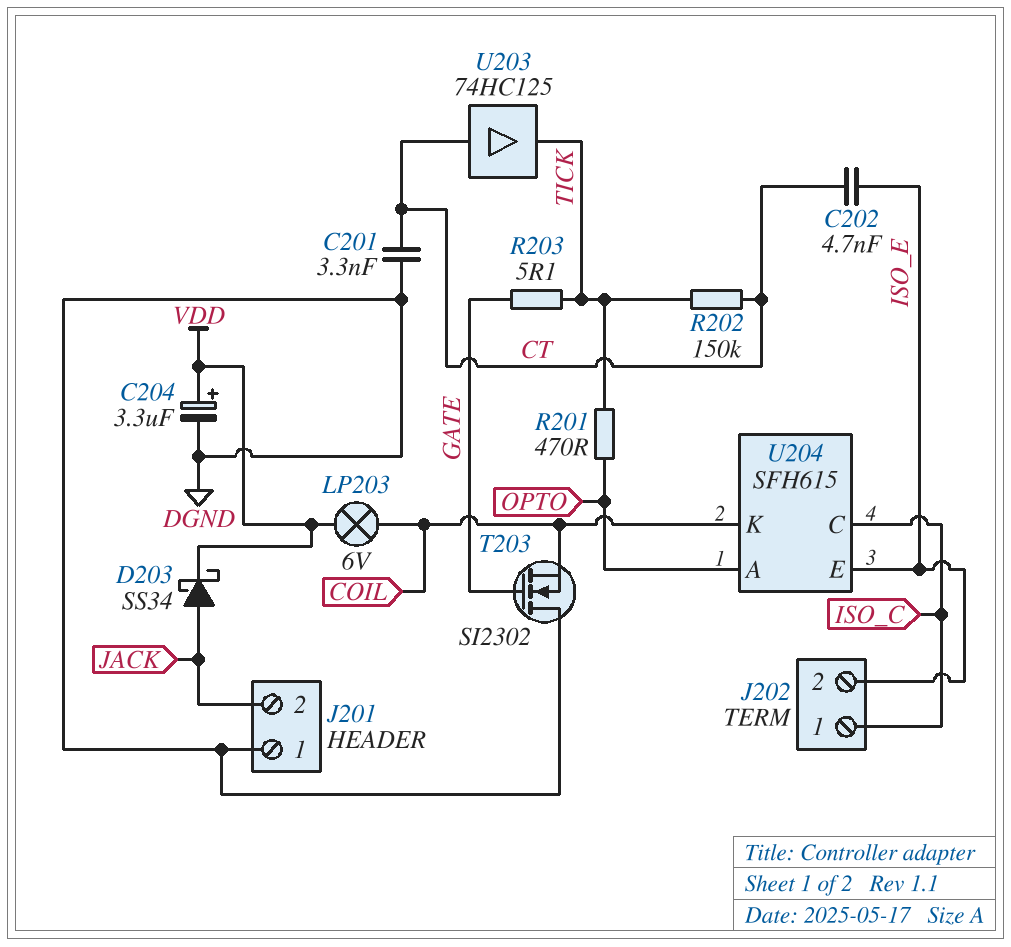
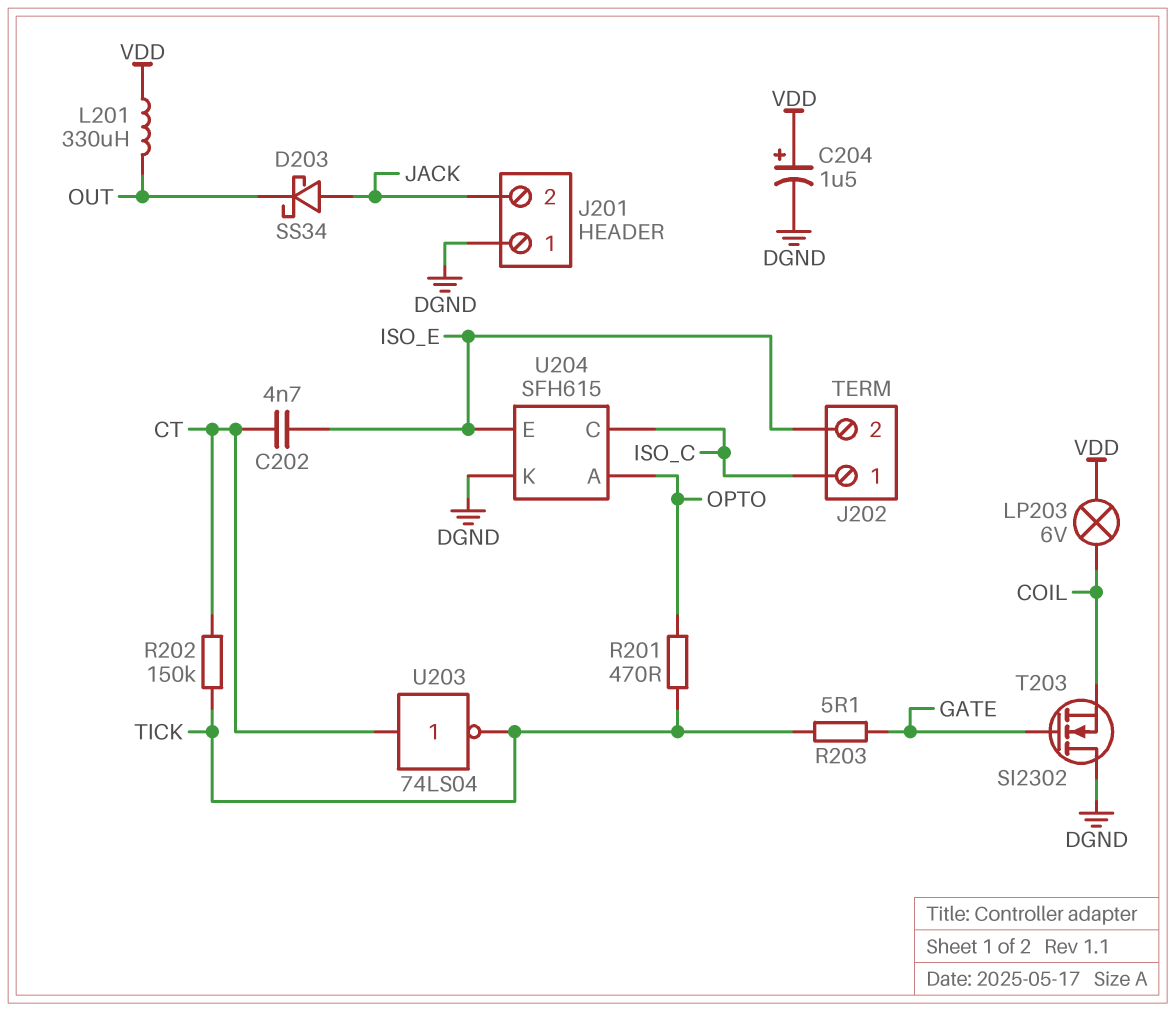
C201: 3.3nF (CT, DGND) -> none
C204: 3.3uF (plus VDD, minus DGND) -> 1.5uF (plus VDD, minus DGND)
D203: schottky SS34 (A JACK, K VDD) -> schottky SS34 (A JACK, K OUT)
L201: none -> 330uH (OUT, VDD)
U203: buffer 74HC125 (in CT, out TICK) -> NOT 74LS04 (in CT, out TICK)
U204 pin K: COIL -> DGND

